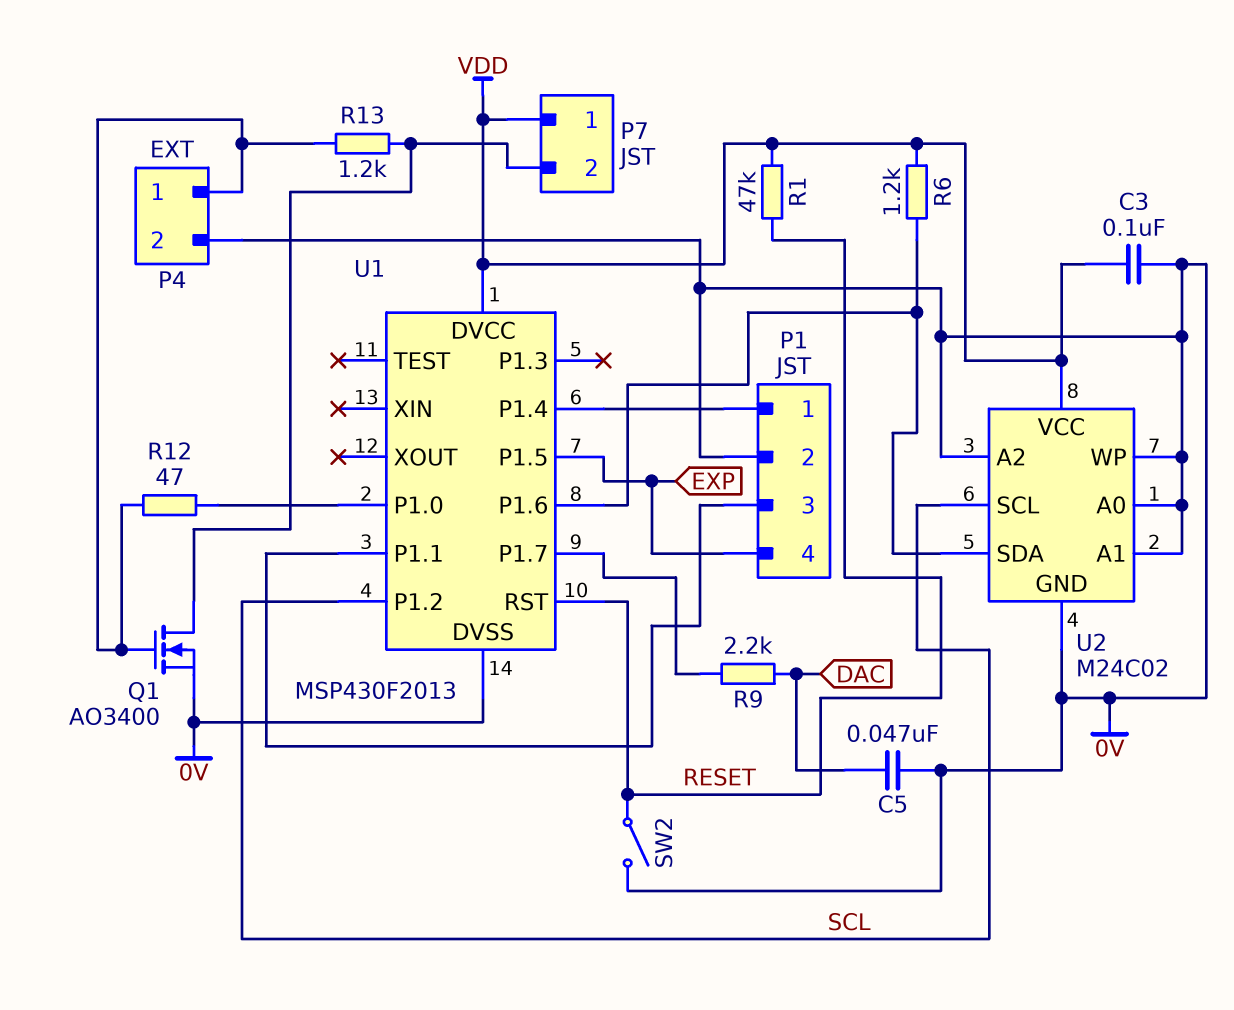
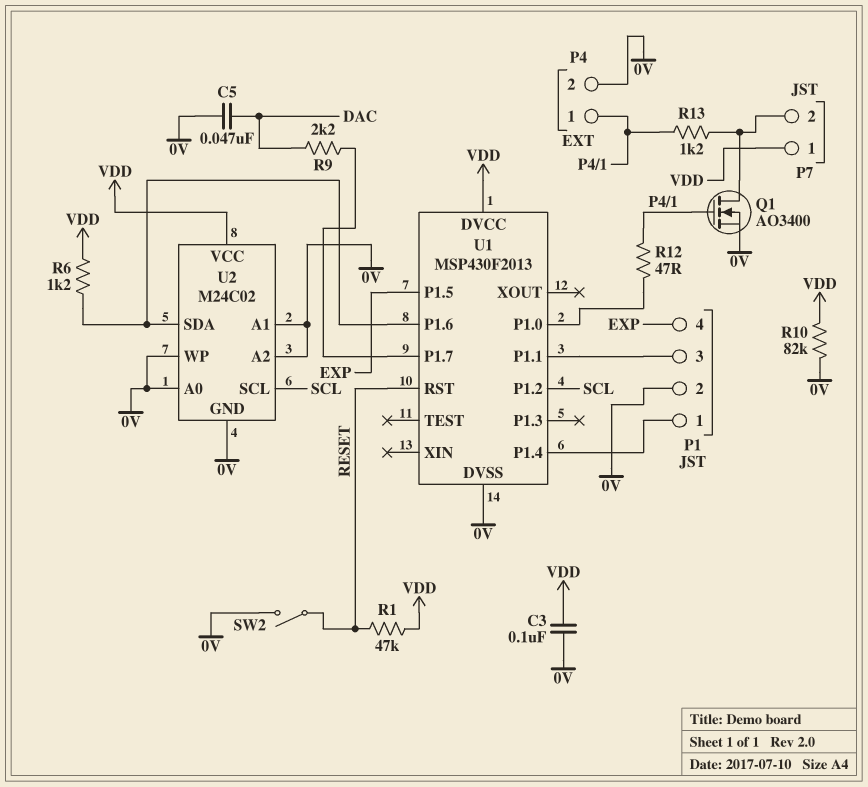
R10: none -> 82k (0V, VDD)

